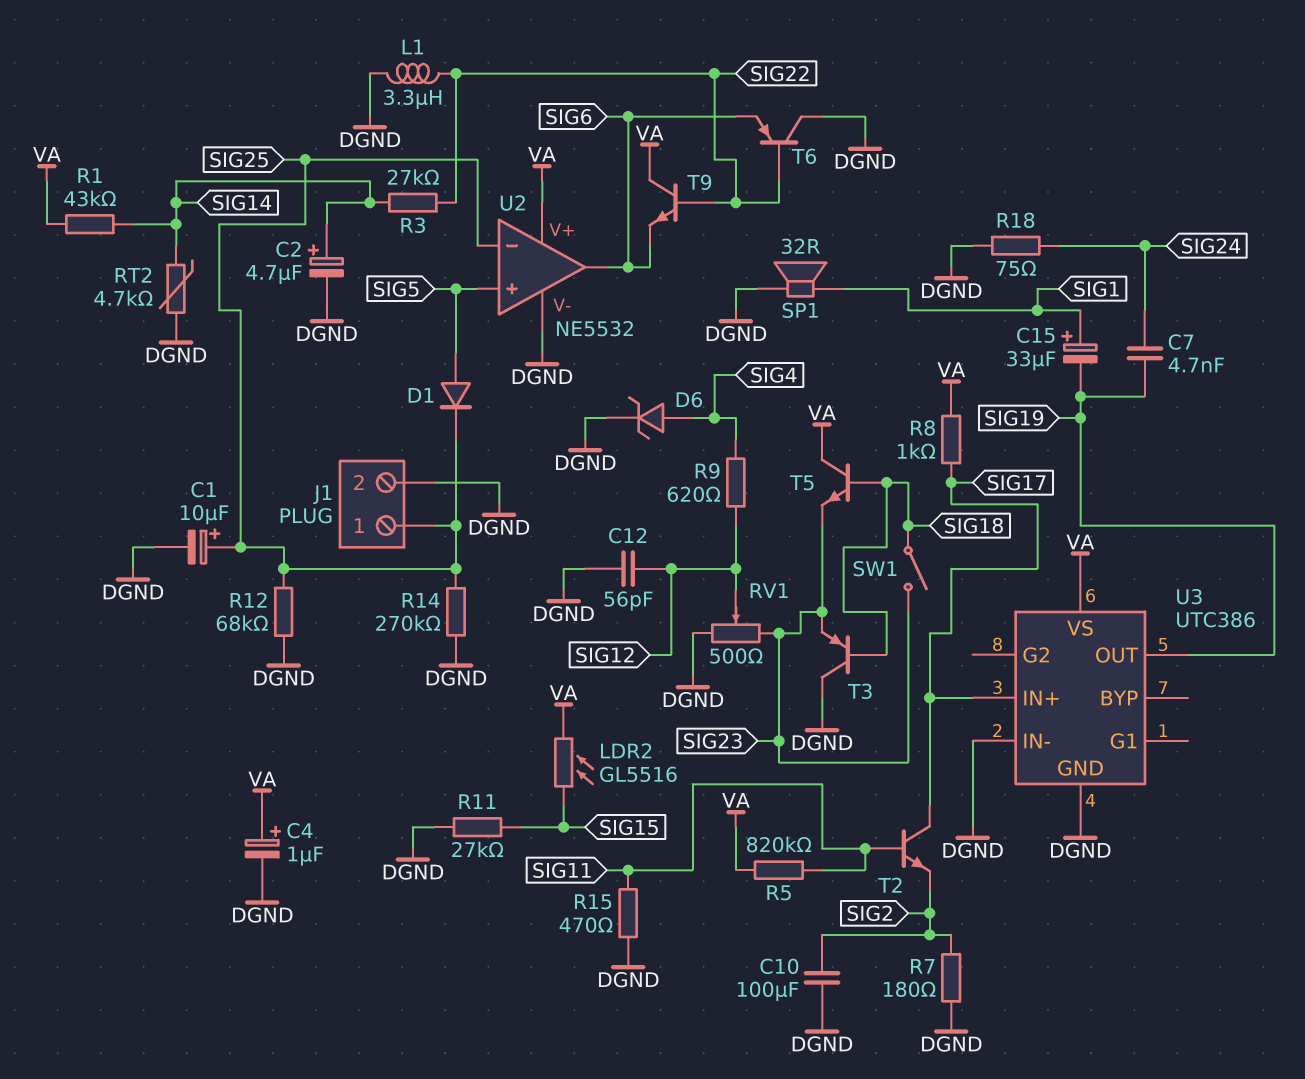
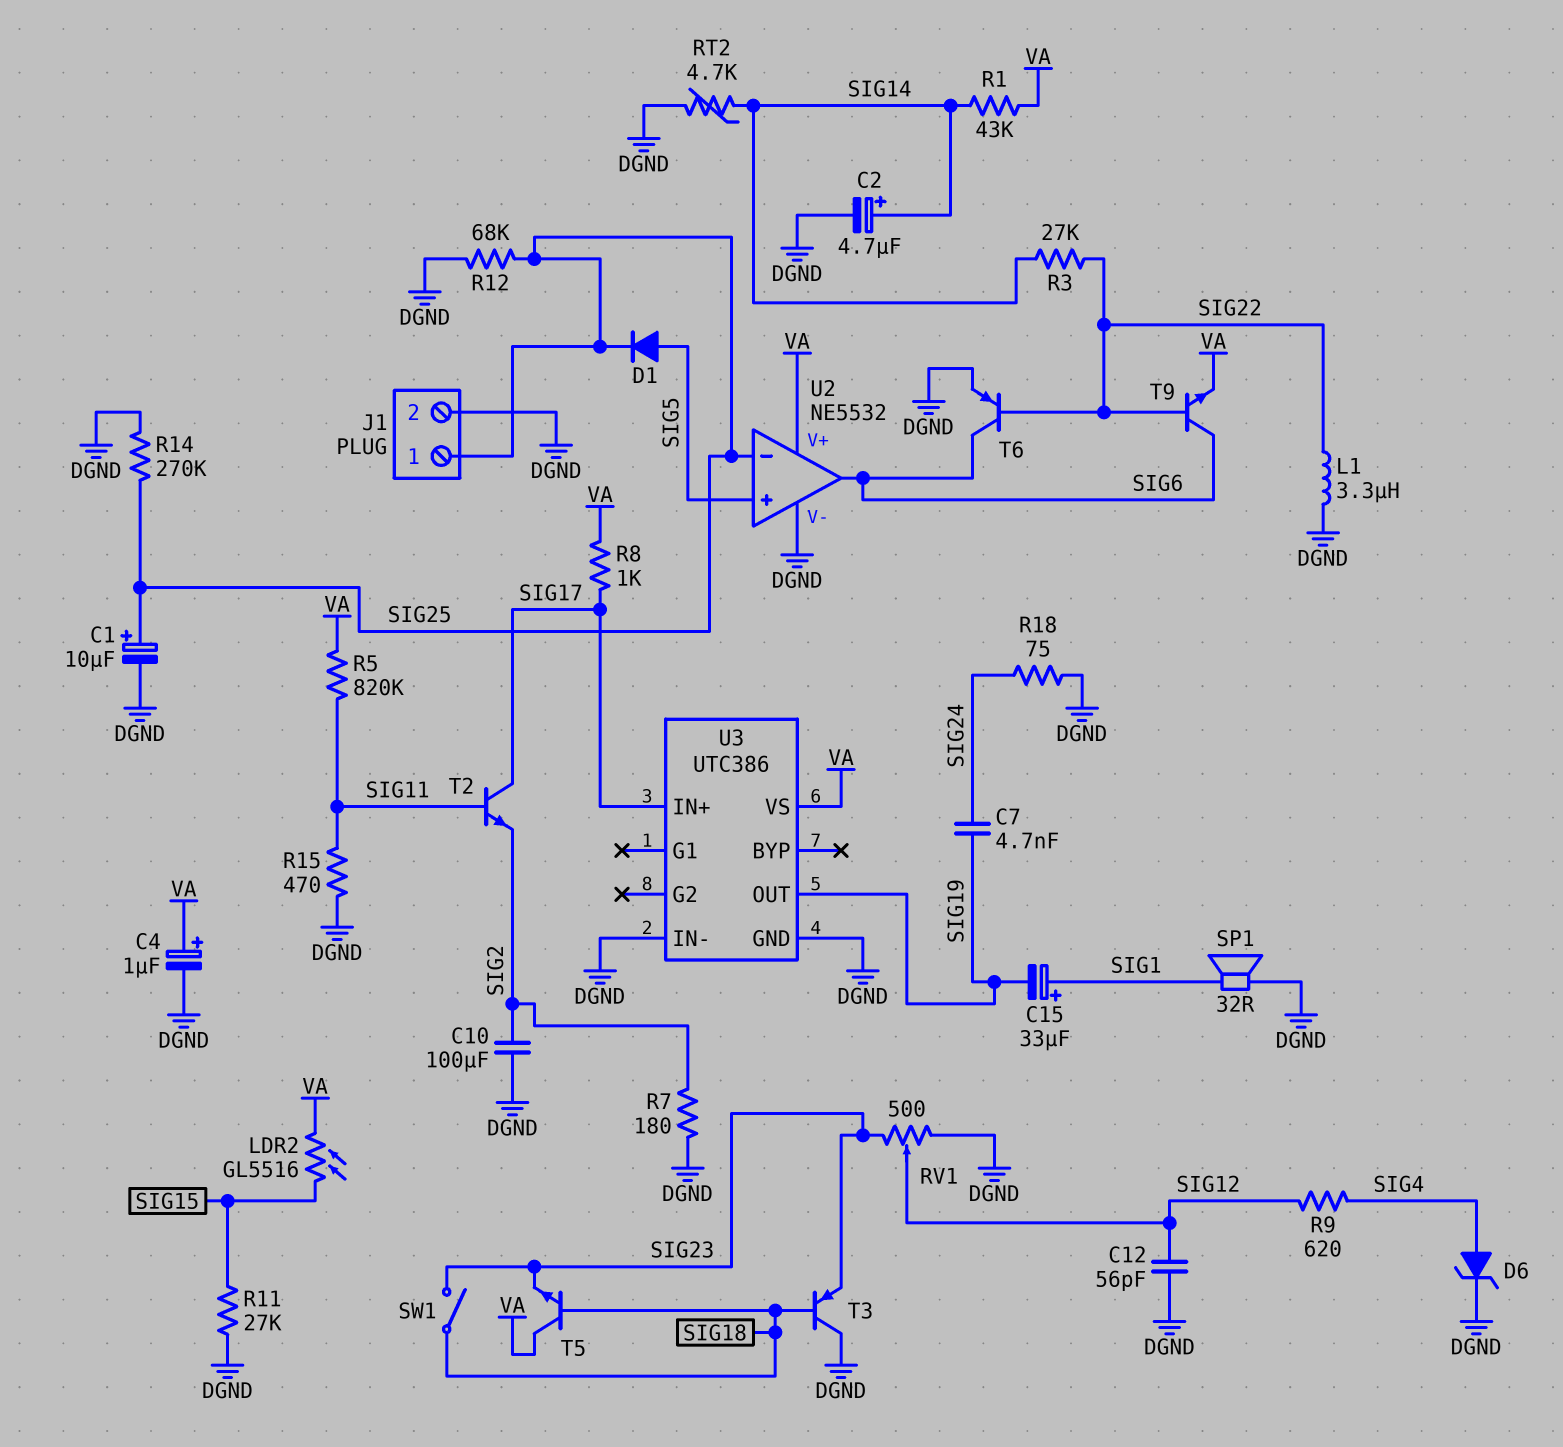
T6: PNP (B SIG22, C DGND, E SIG6) -> PNP (B SIG22, C SIG6, E DGND)
T9: NPN (B SIG22, C VA, E SIG6) -> NPN (B SIG22, C SIG6, E VA)

